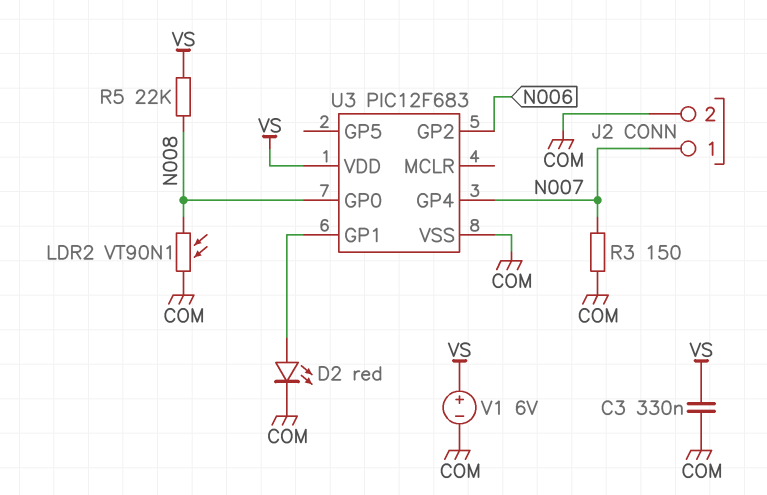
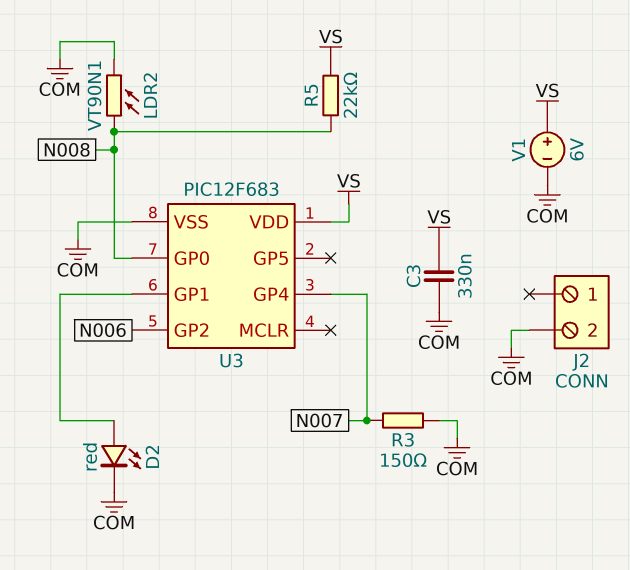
J2 pin 1: N007 -> none

